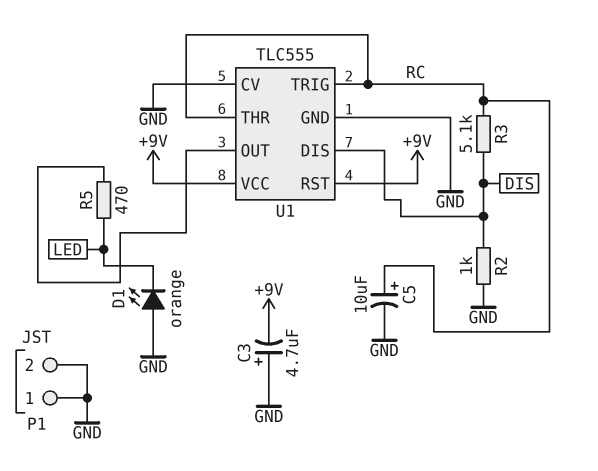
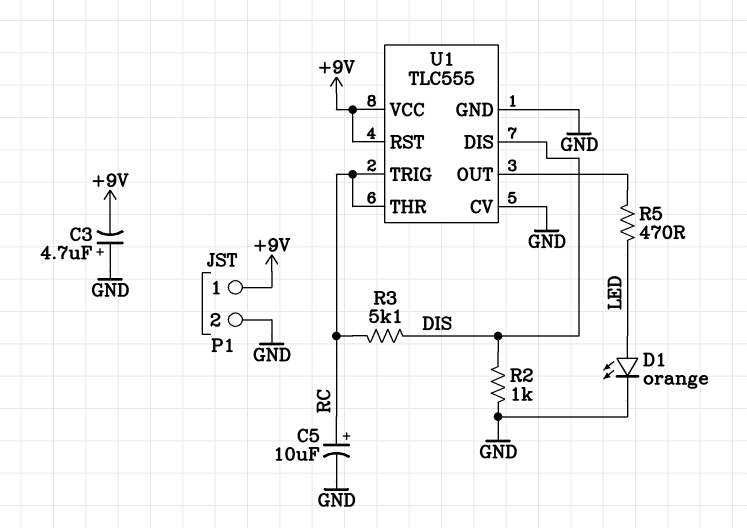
D1: LED orange (A GND, K LED) -> LED orange (A LED, K GND)
P1 pin 1: GND -> +9V

